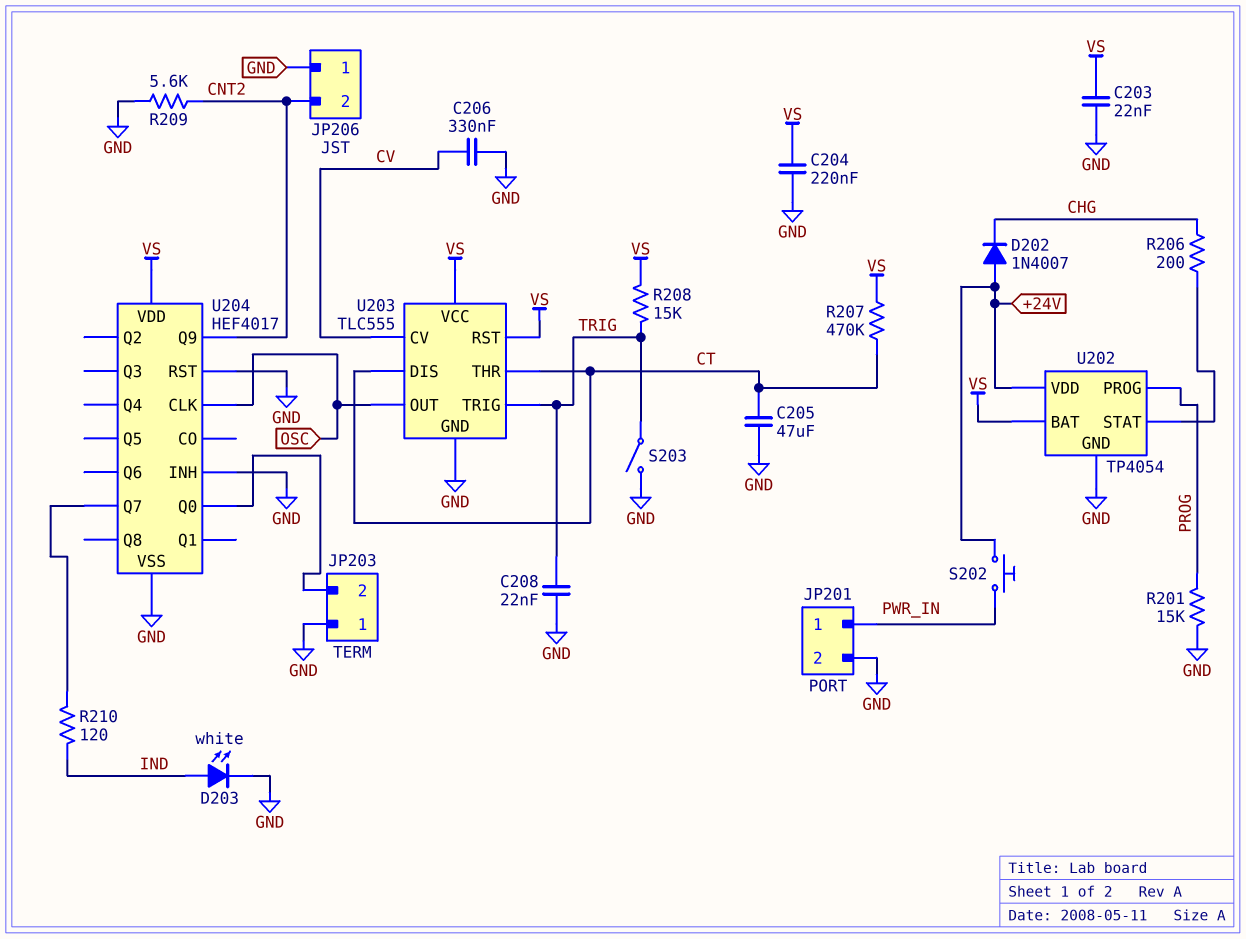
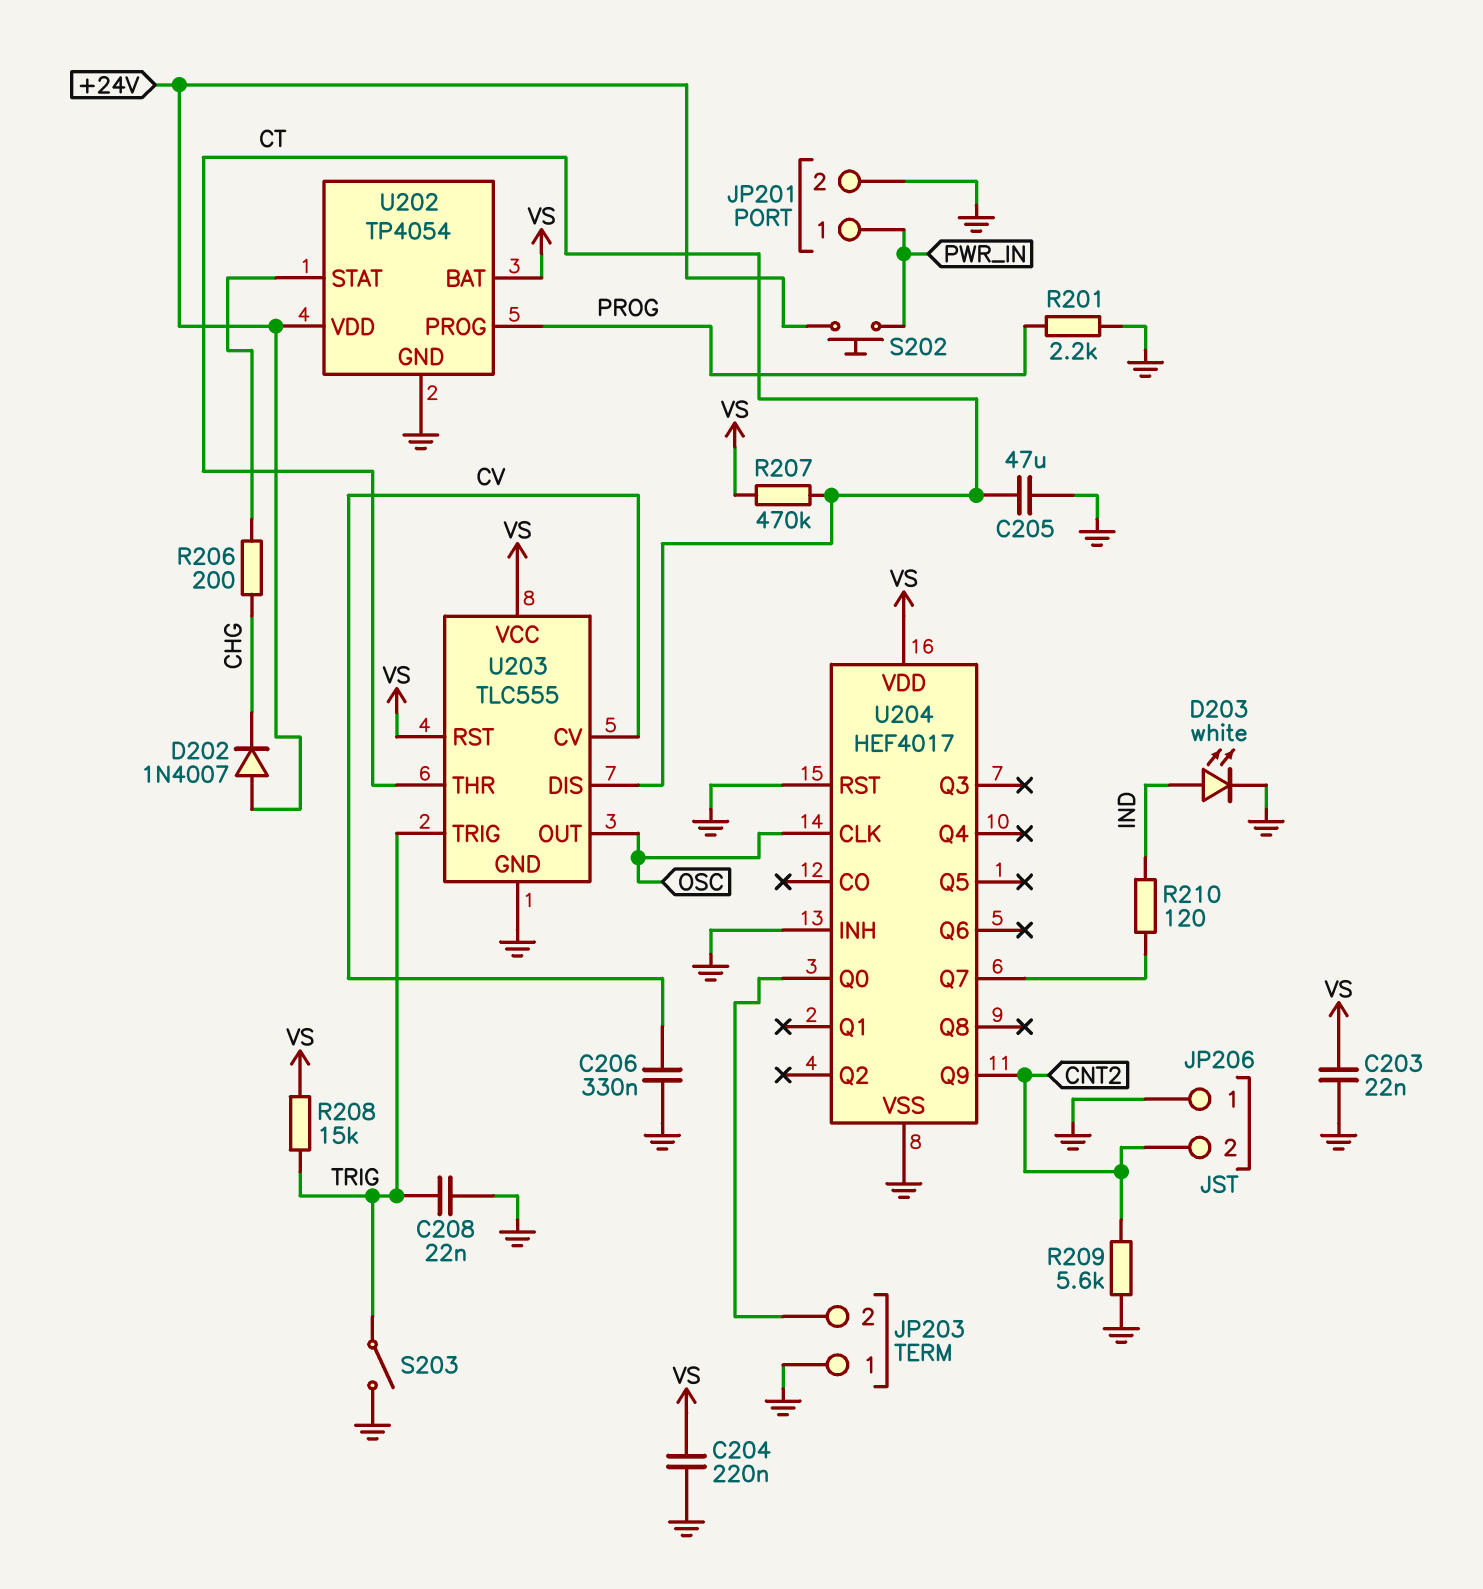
R201: 15k (GND, PROG) -> 2.2k (GND, PROG)

